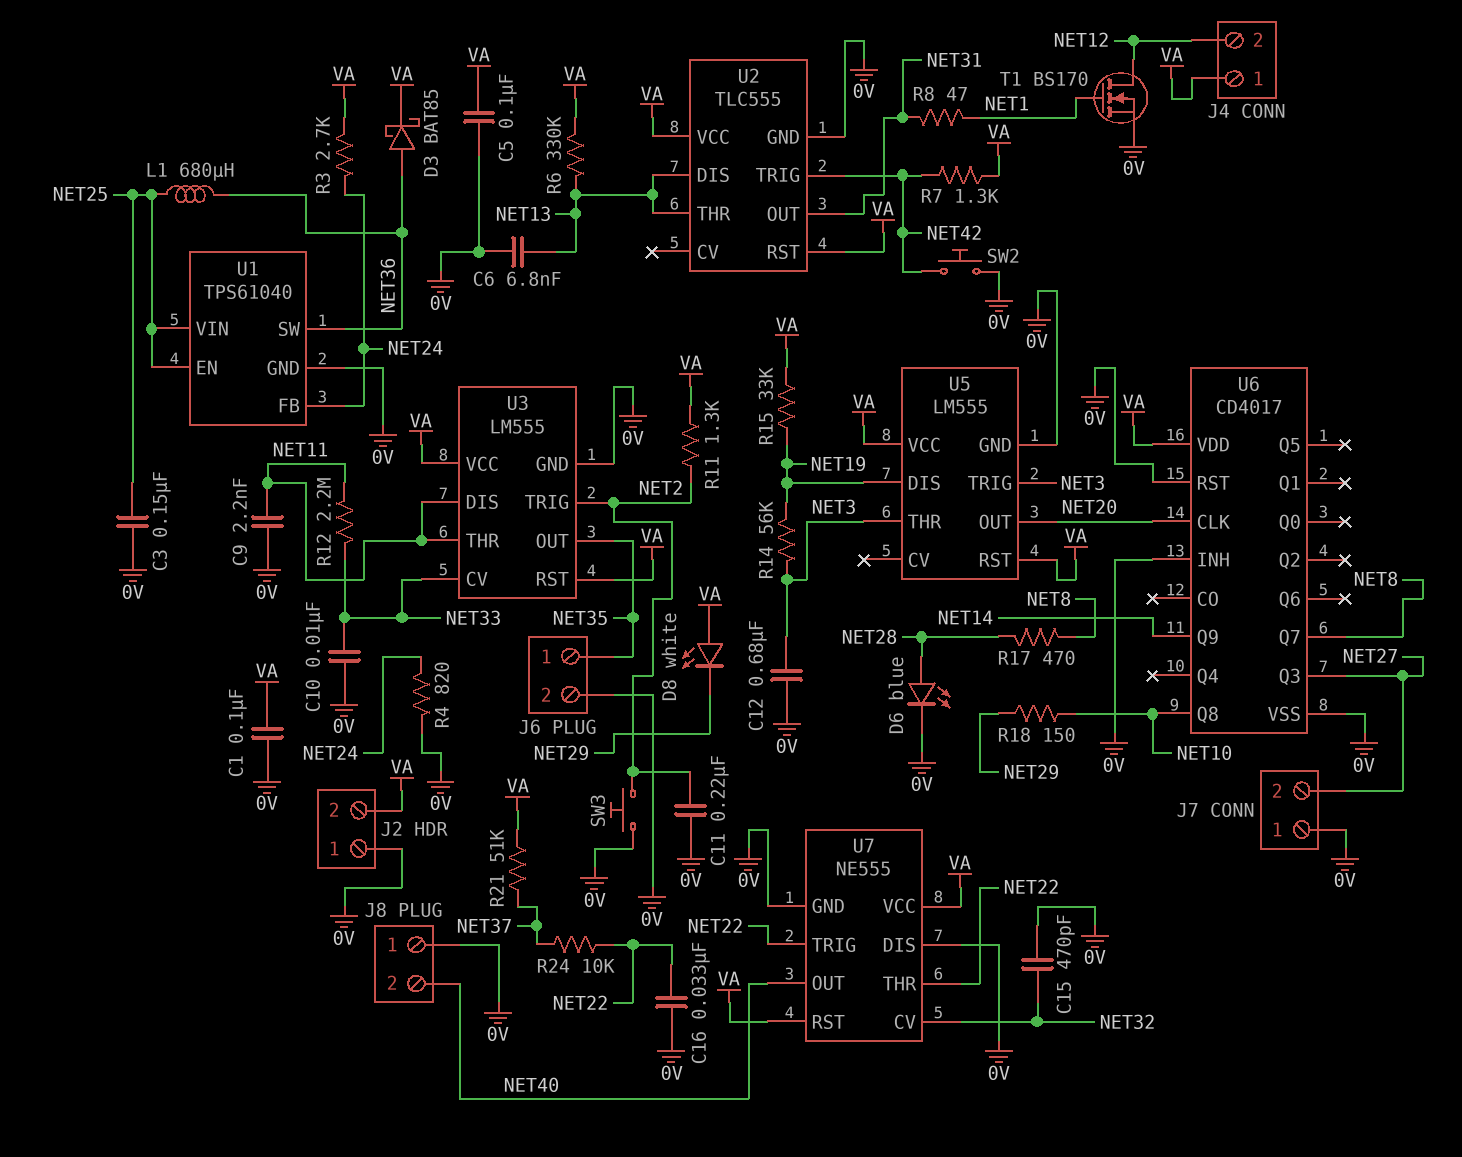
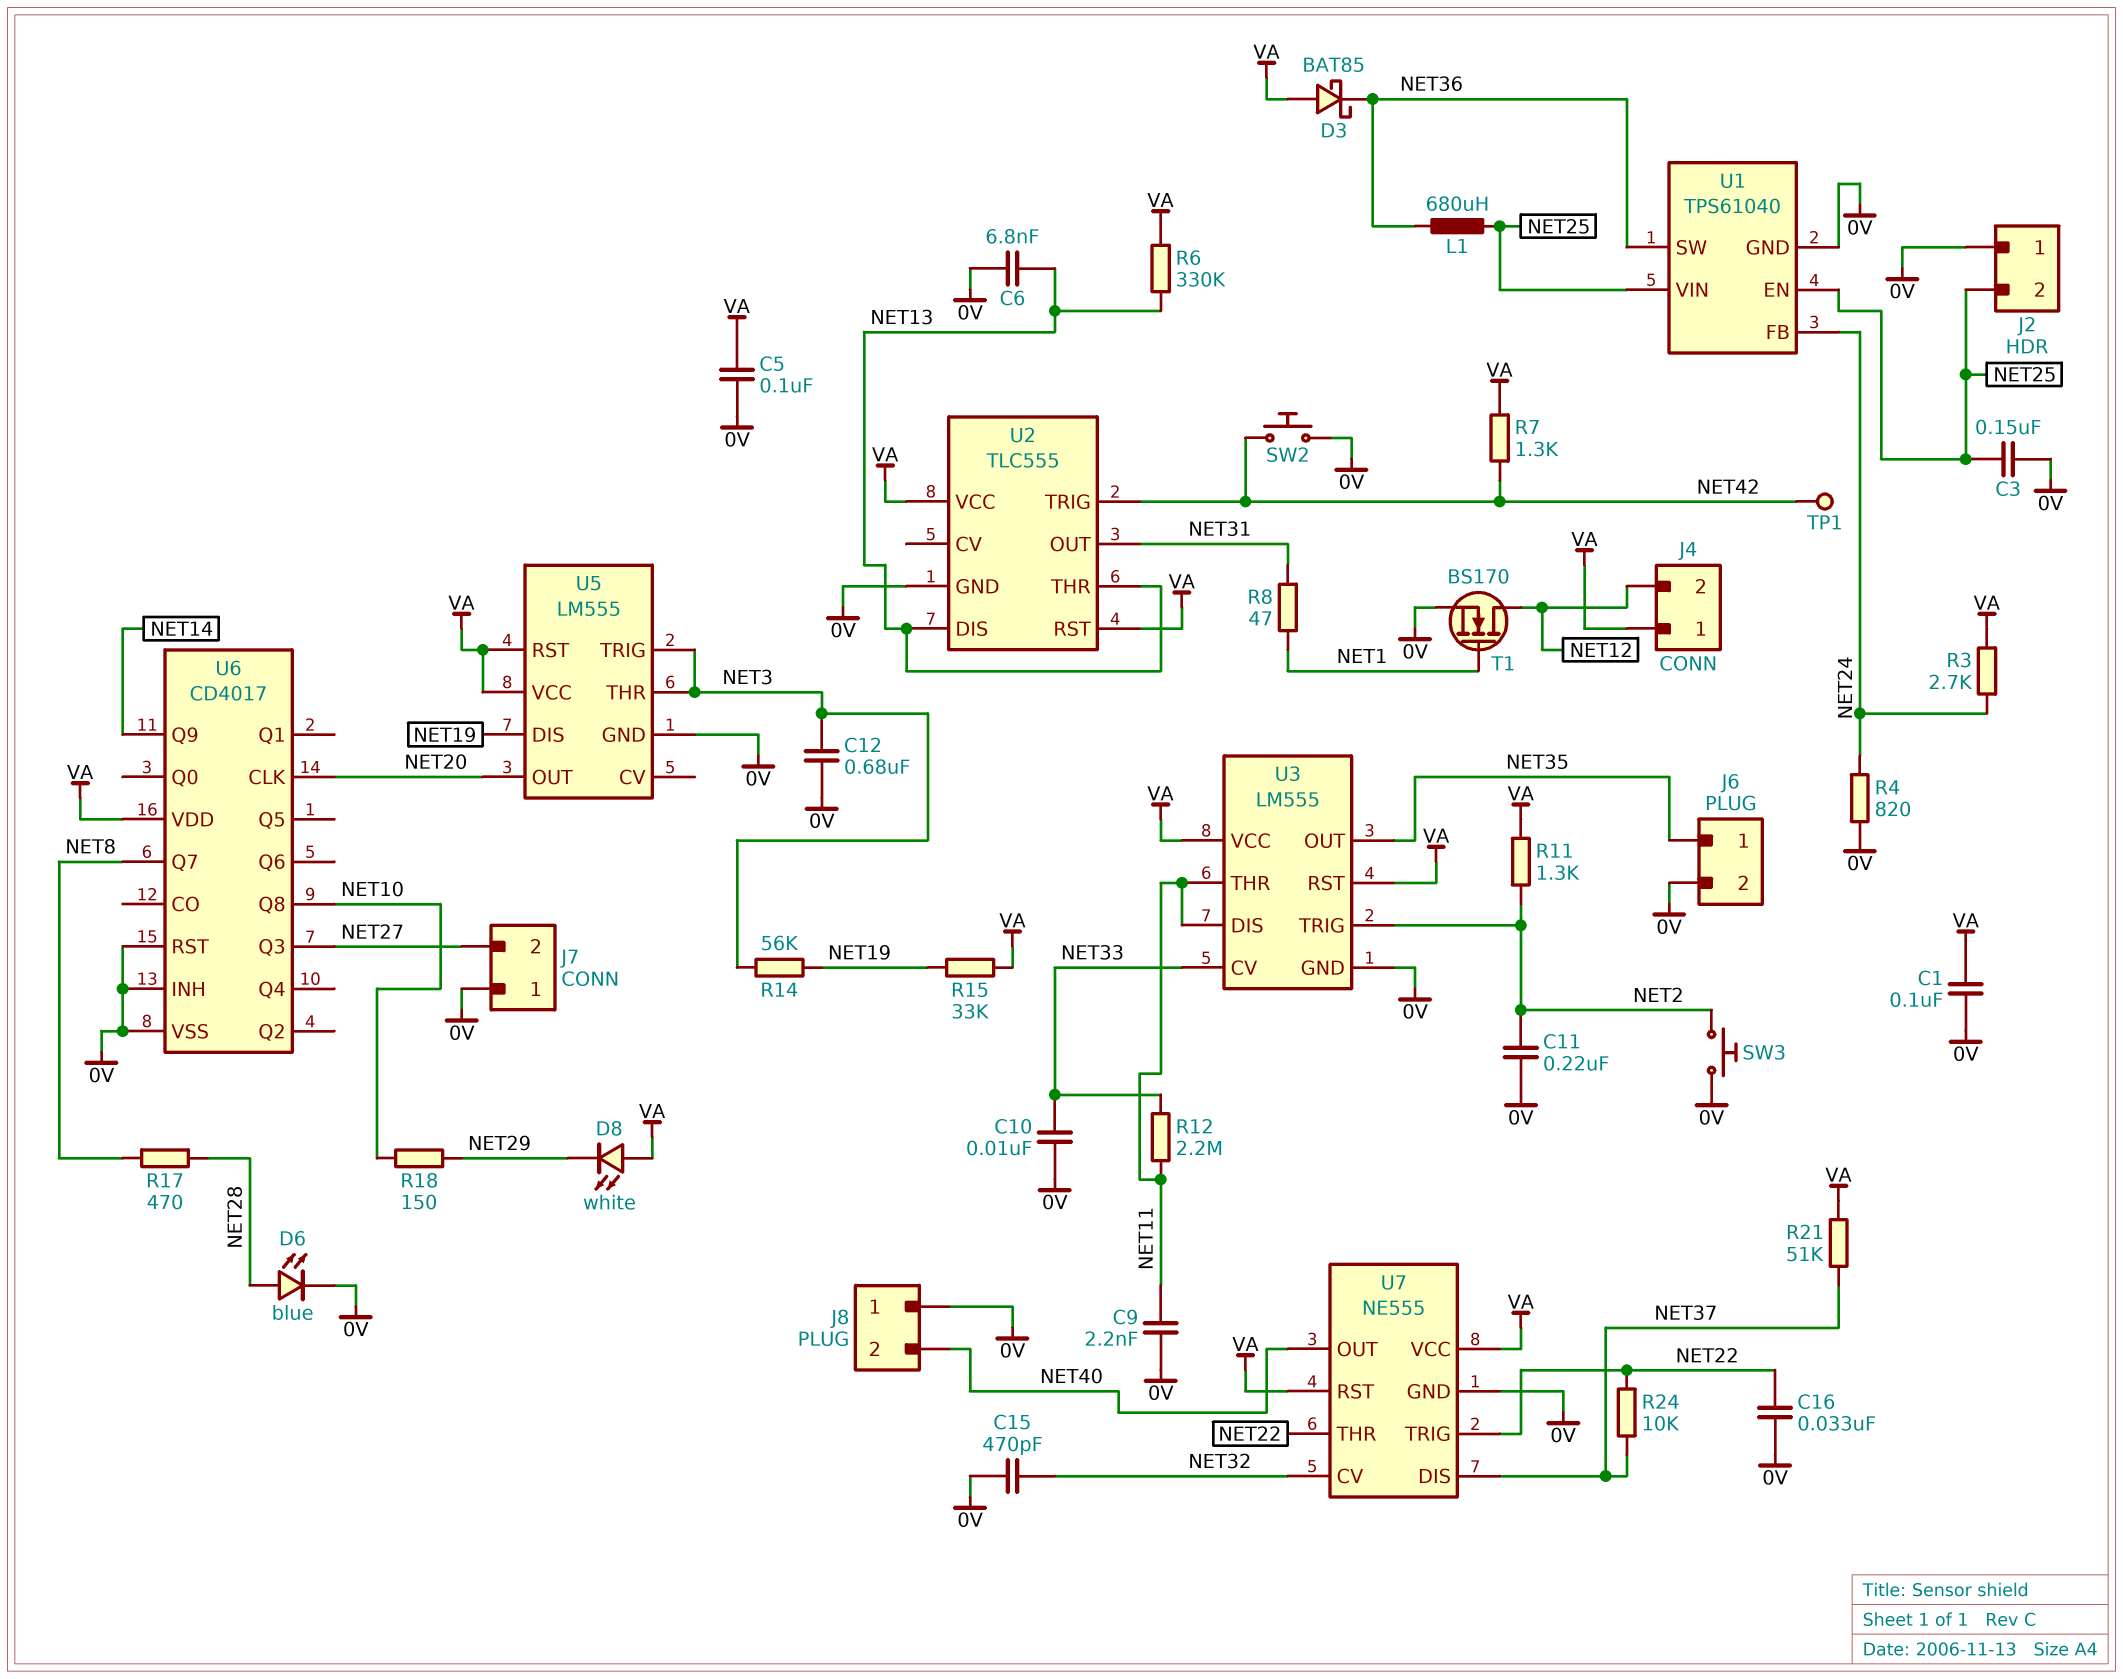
D3: schottky BAT85 (A NET36, K VA) -> schottky BAT85 (A VA, K NET36)
J2 pin 2: VA -> NET25
TP1: none -> test point (NET42)
U7 pin DIS: 0V -> NET37

